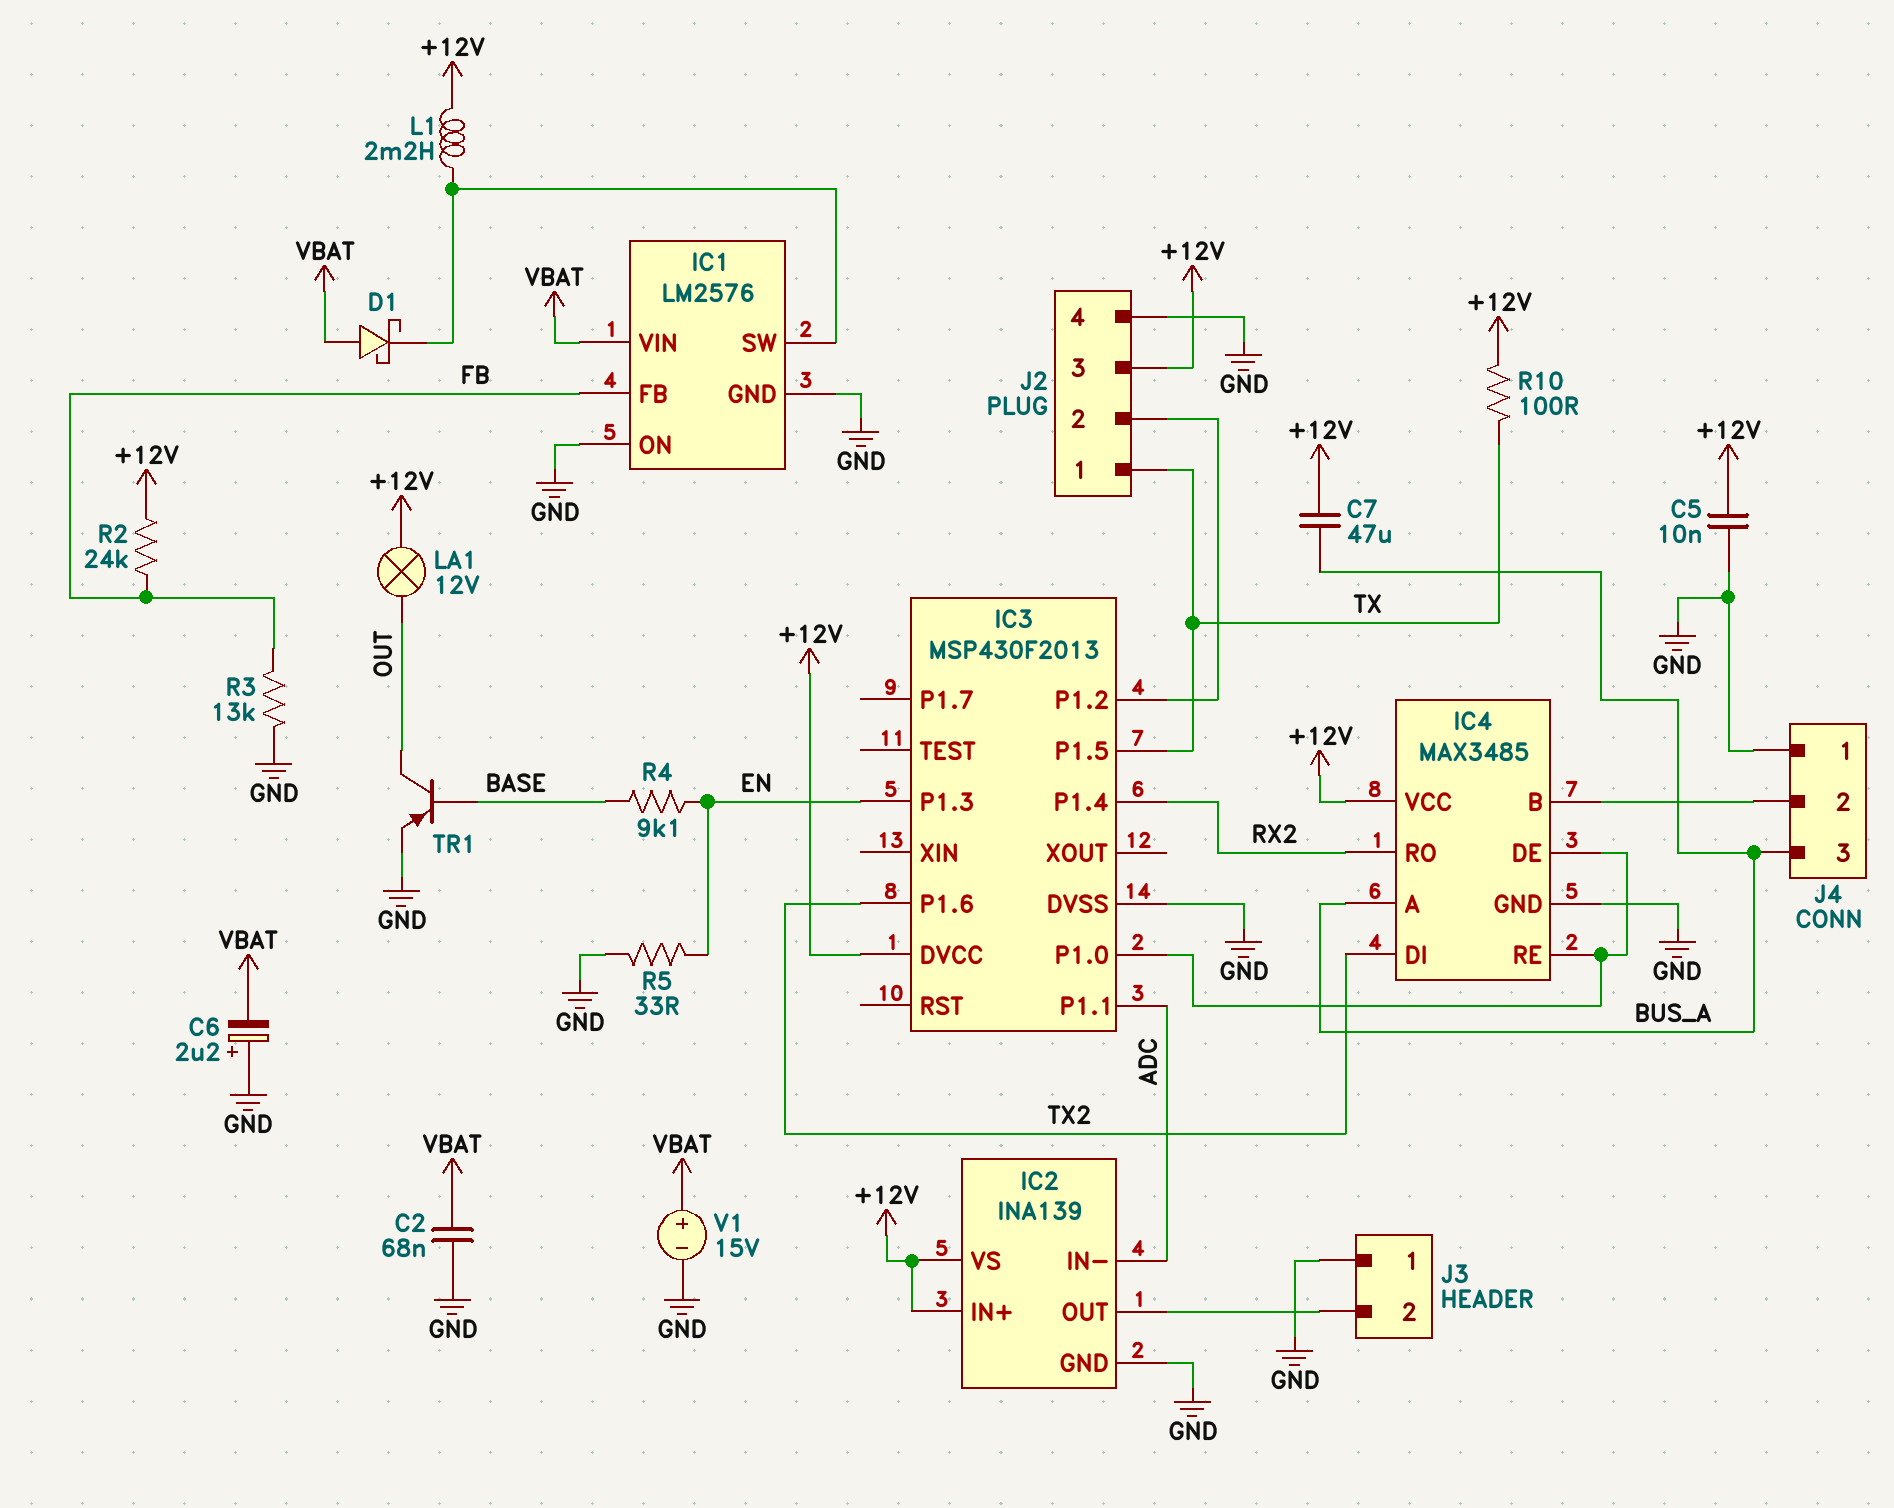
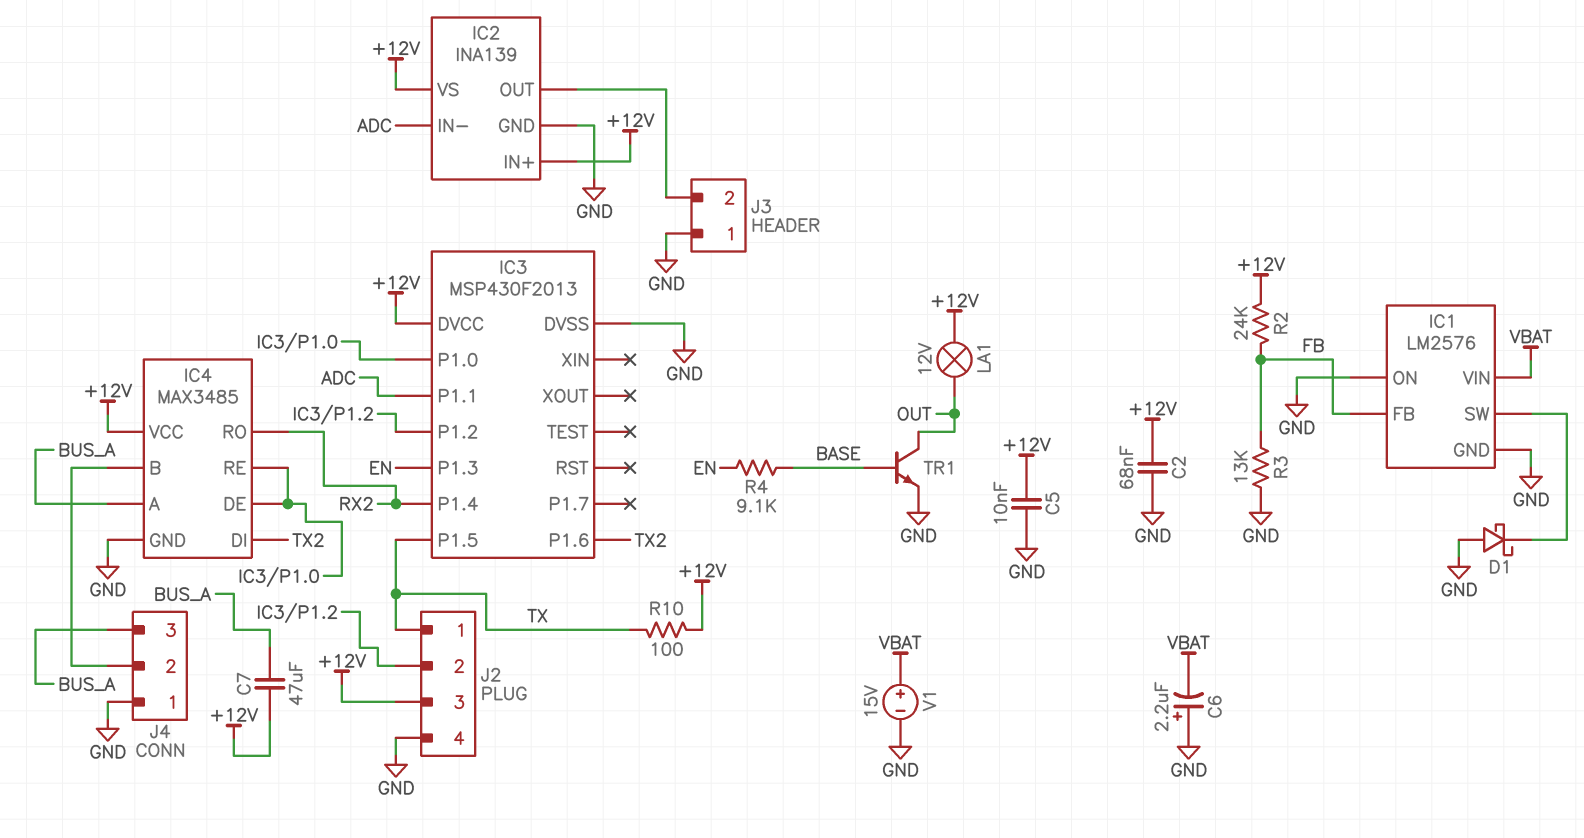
C2: 68nF (GND, VBAT) -> 68nF (+12V, GND)
D1: schottky (A VBAT, K IC1/SW) -> schottky (A GND, K IC1/SW)
L1: 2.2mH (+12V, IC1/SW) -> none
R5: 33 (EN, GND) -> none
TR1: PNP (B BASE, C OUT, E GND) -> NPN (B BASE, C OUT, E GND)

